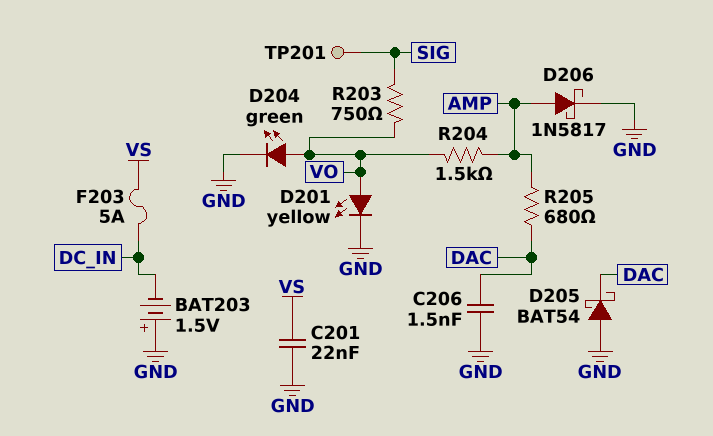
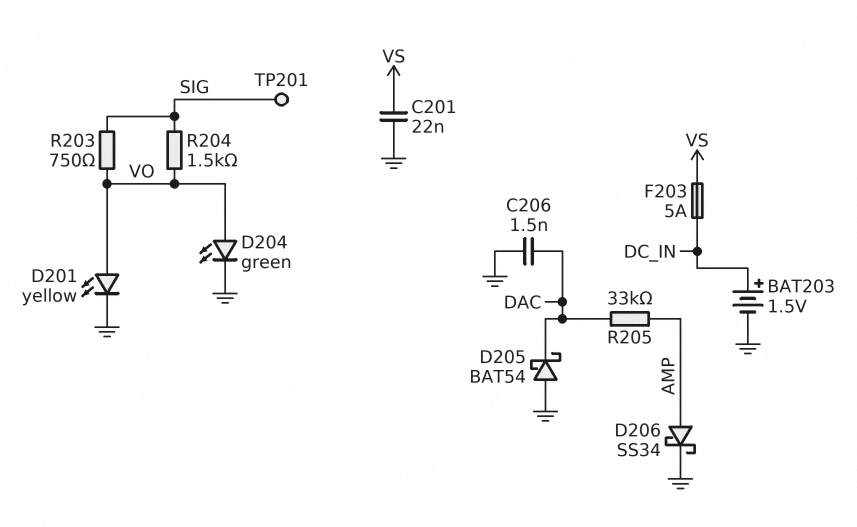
BAT203: 1.5V (plus GND, minus DC_IN) -> 1.5V (plus DC_IN, minus GND)
D206: schottky 1N5817 (A AMP, K GND) -> schottky SS34 (A AMP, K GND)
R204: 1.5k (AMP, VO) -> 1.5k (SIG, VO)
R205: 680 (AMP, DAC) -> 33k (AMP, DAC)

